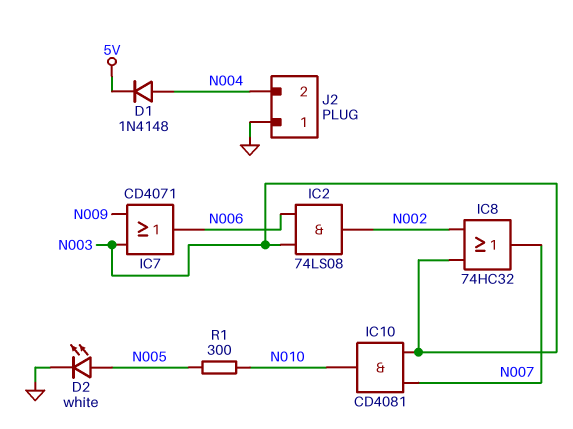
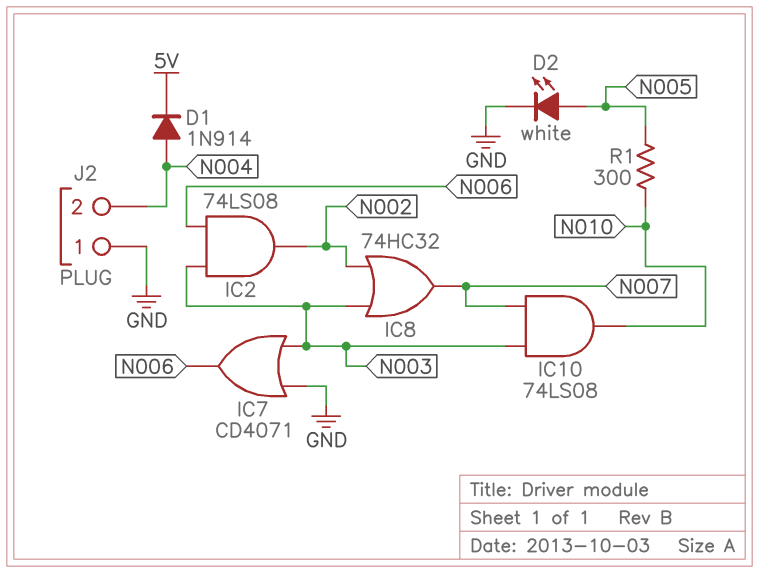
D1: diode 1N4148 (A N004, K 5V) -> diode 1N914 (A N004, K 5V)
IC7: OR CD4071 (in N003, in N009, out N006) -> OR CD4071 (in GND, in N003, out N006)
IC10: AND CD4081 (in N003, in N007, out N010) -> AND 74LS08 (in N003, in N007, out N010)

